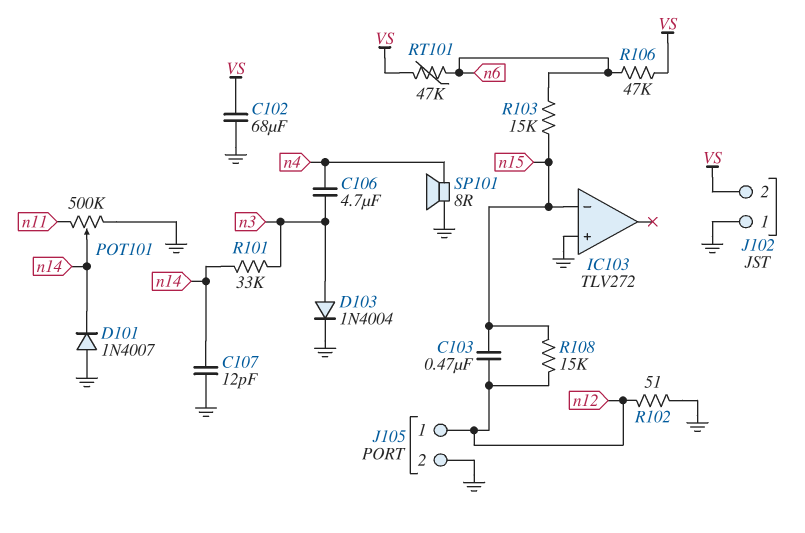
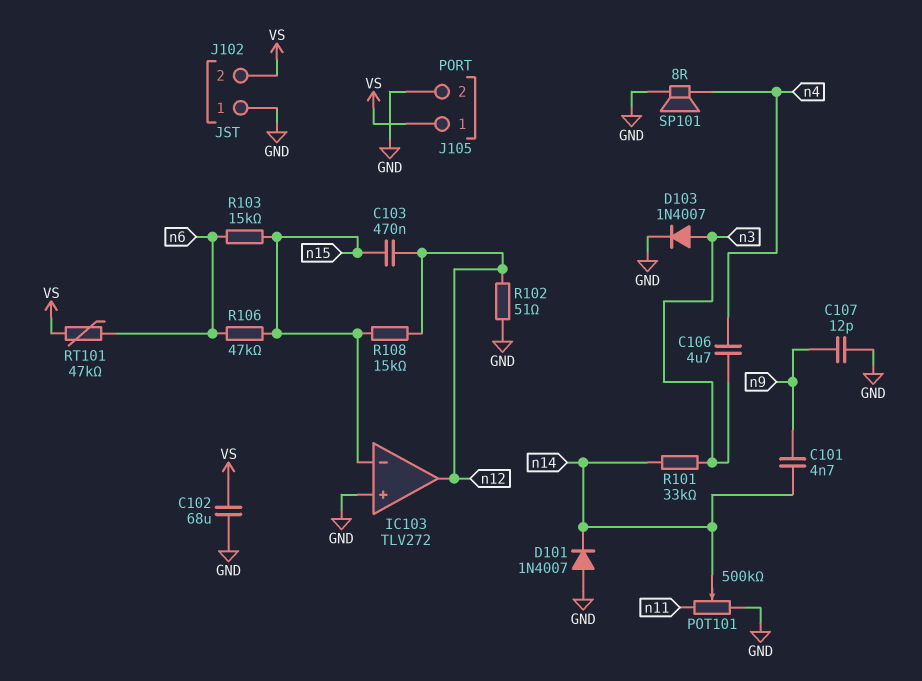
C101: none -> 4.7nF (n9, n14)
C107: 12pF (GND, n14) -> 12pF (GND, n9)
D103: diode 1N4004 (A n3, K GND) -> diode 1N4007 (A n3, K GND)
IC103 pin out: none -> n12
J105 pin 1: n12 -> VS
R106: 47k (VS, n6) -> 47k (n6, n15)

